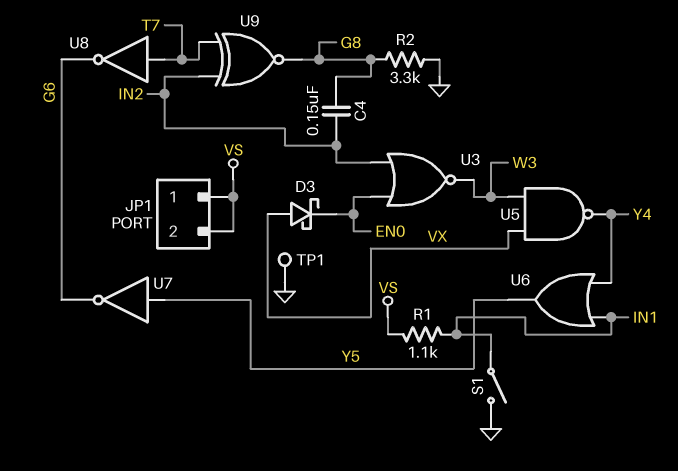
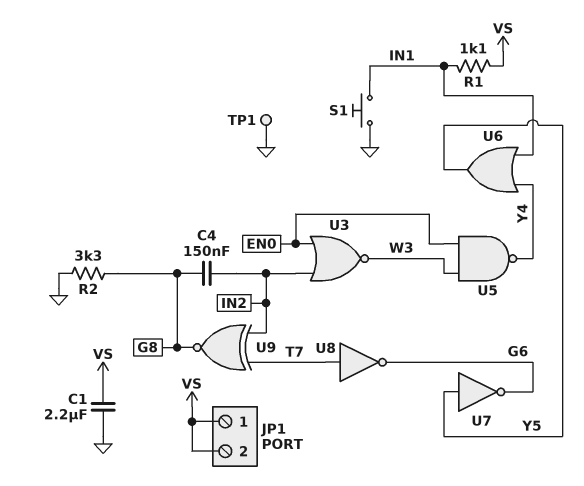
C1: none -> 2.2uF (GND, VS)
D3: schottky (A VX, K EN0) -> none
S1: switch (GND, IN1) -> button (GND, IN1)
U5: NAND (in VX, in W3, out Y4) -> NAND (in EN0, in W3, out Y4)

